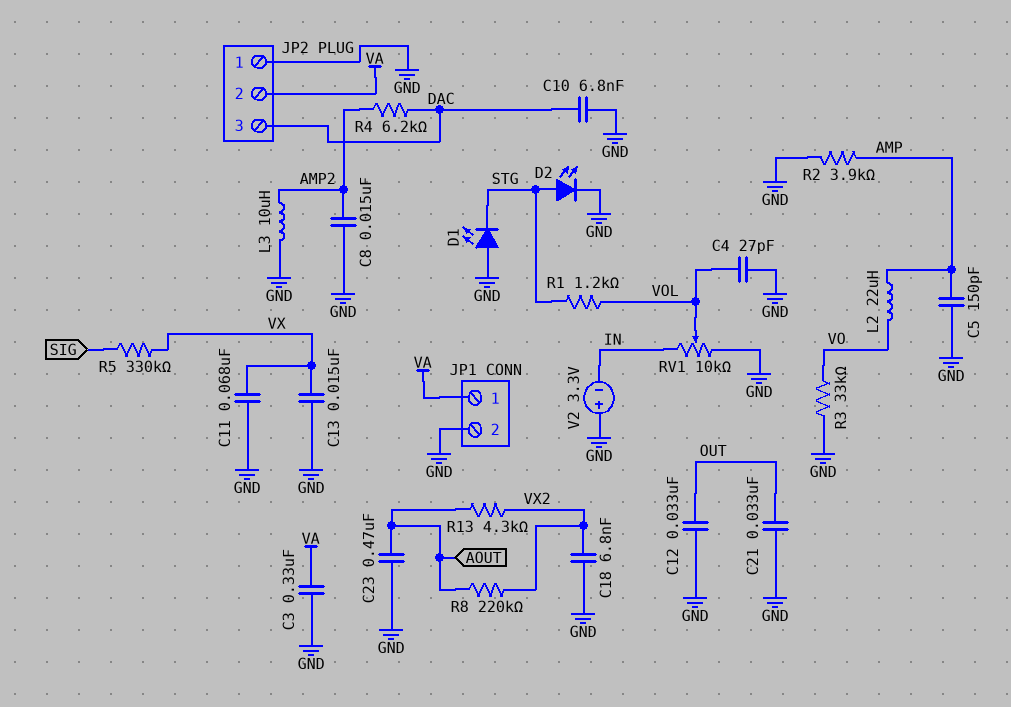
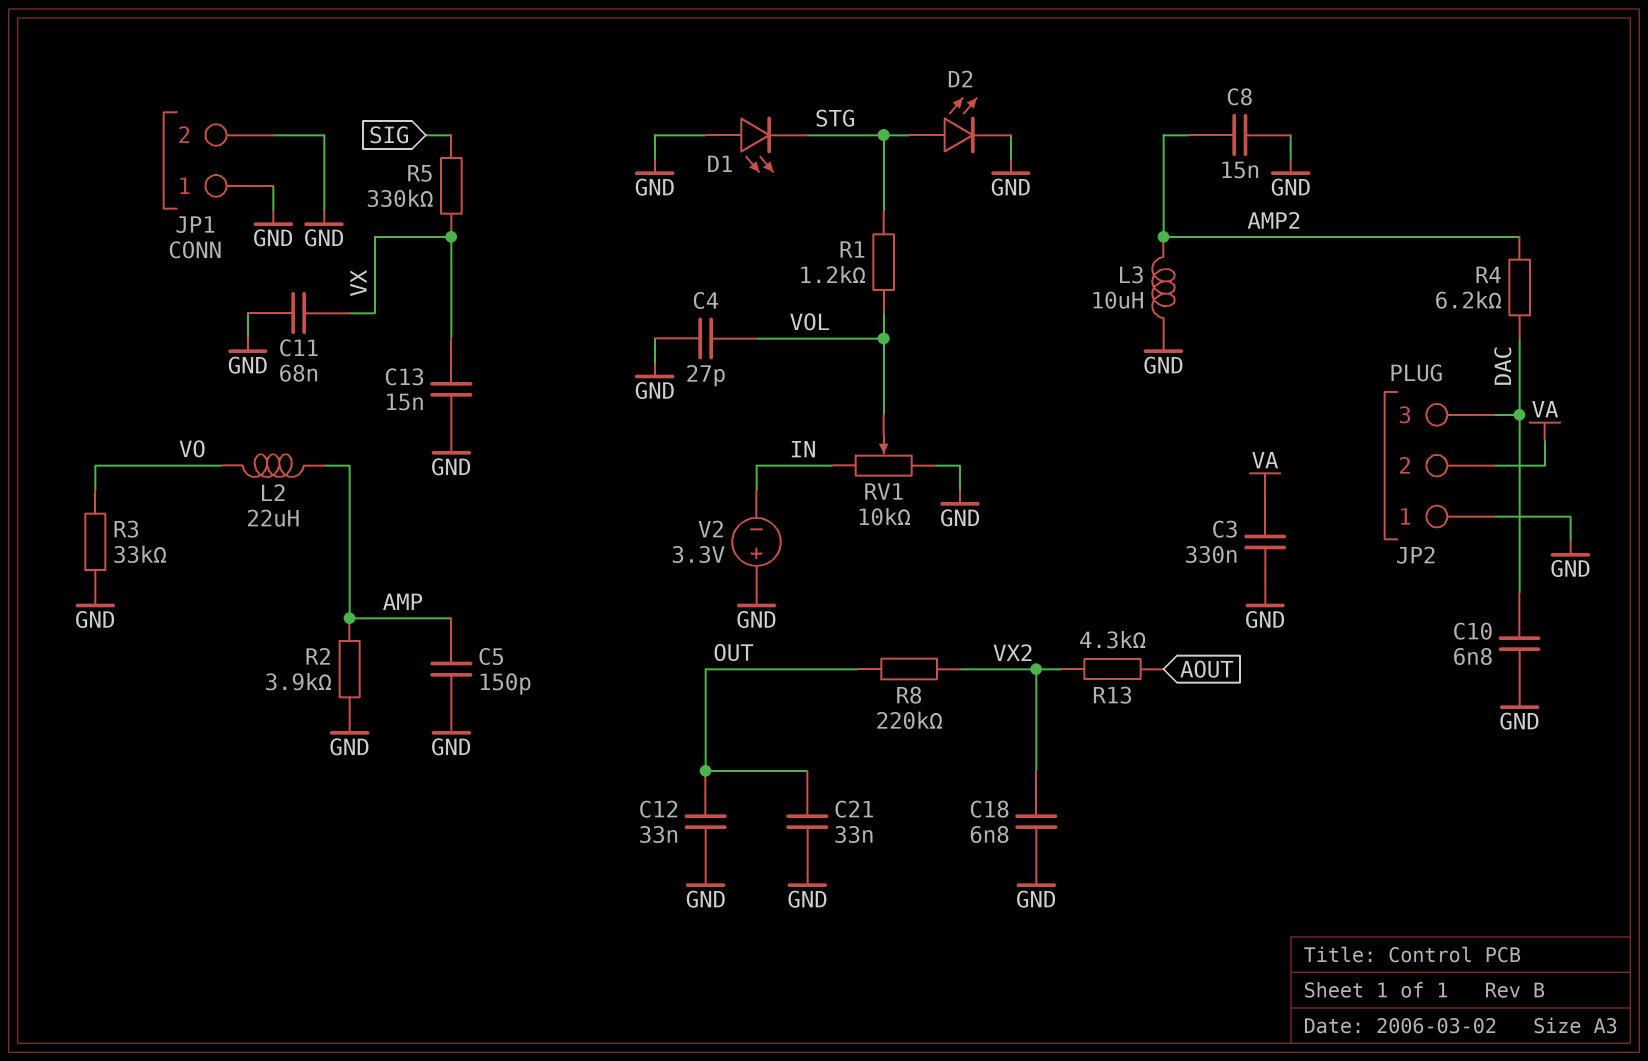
C23: 470nF (AOUT, GND) -> none
JP1 pin 1: VA -> GND
R8: 220k (AOUT, VX2) -> 220k (OUT, VX2)

